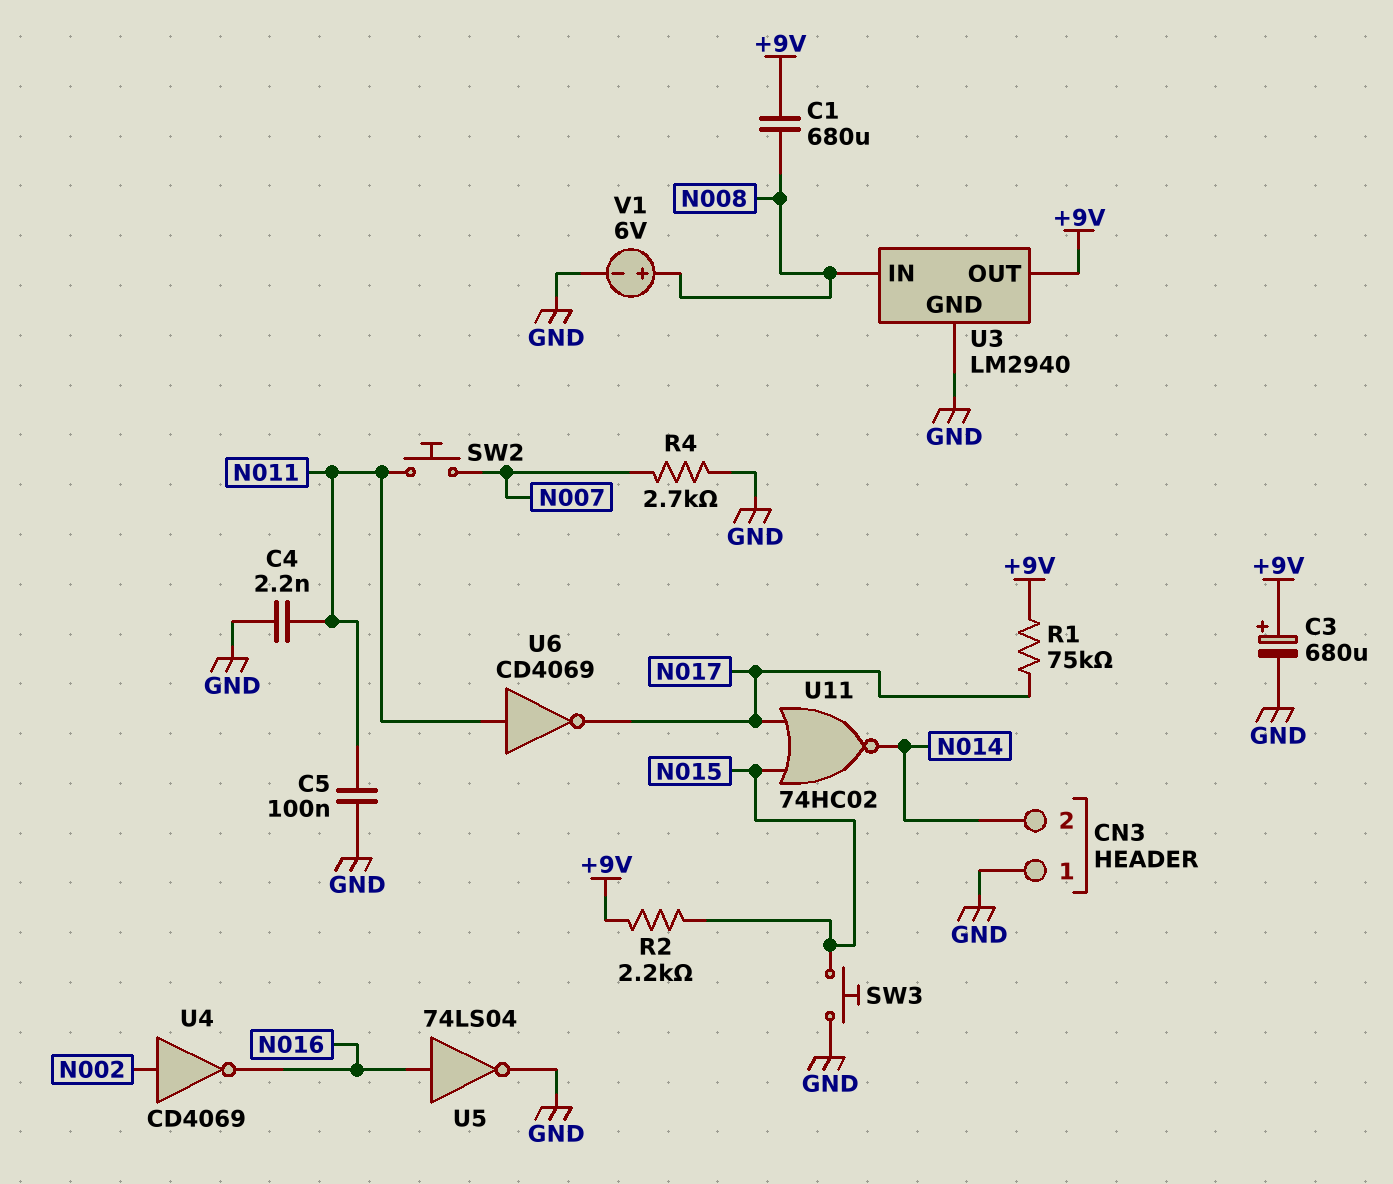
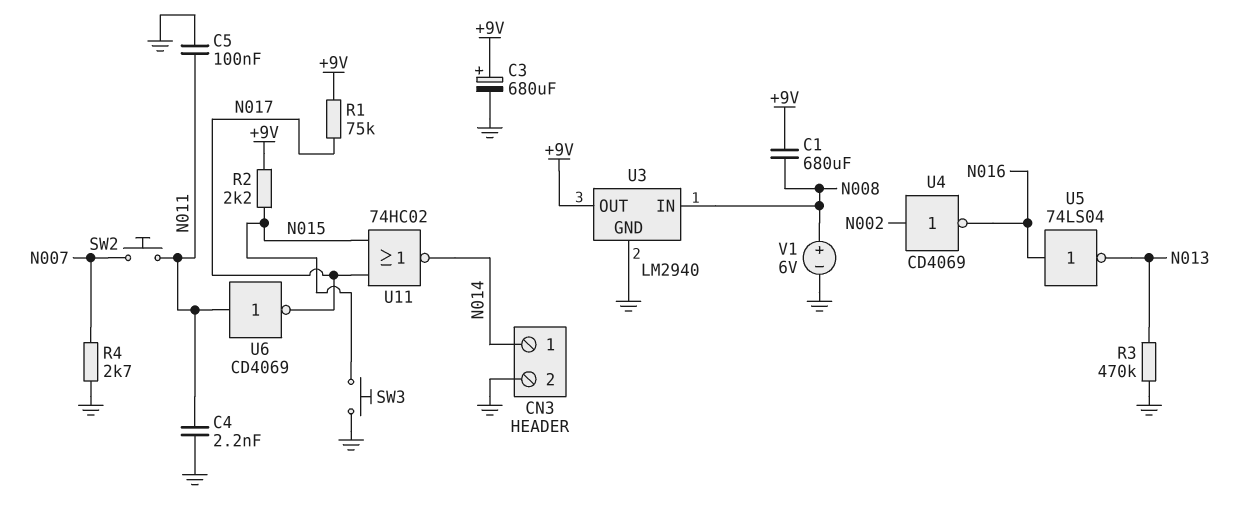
CN3 pin 1: GND -> N014
CN3 pin 2: N014 -> GND
R3: none -> 470k (GND, N013)
U5: NOT 74LS04 (in N016, out GND) -> NOT 74LS04 (in N016, out N013)

